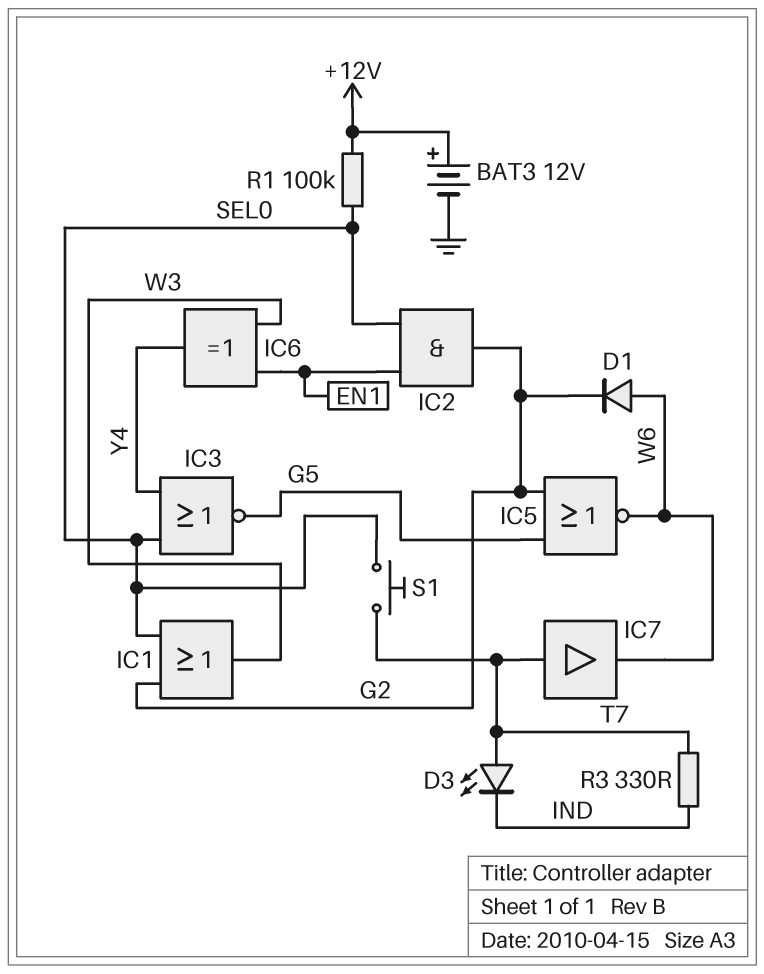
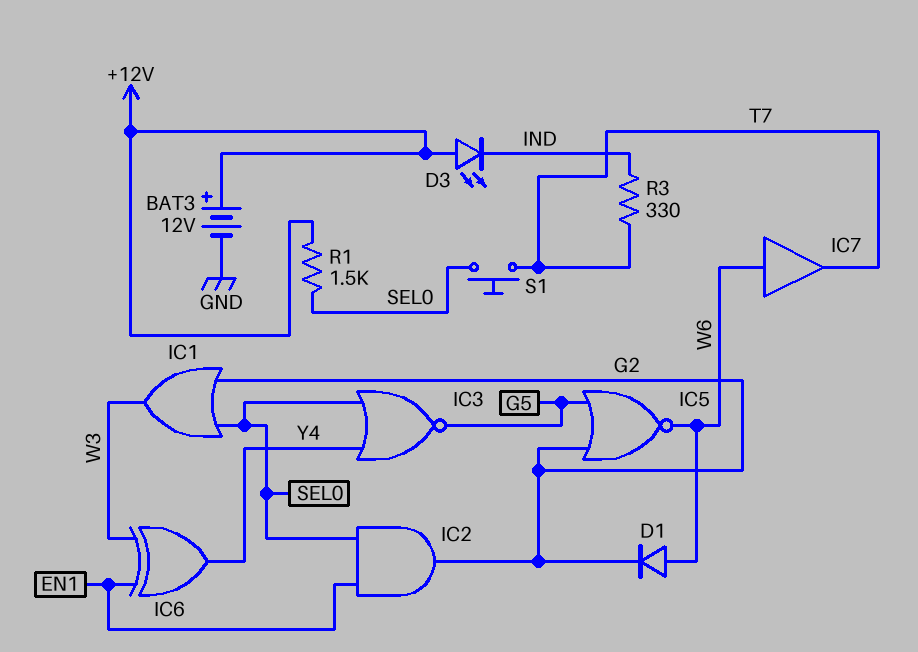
D3: LED (A T7, K IND) -> LED (A +12V, K IND)
IC7: buffer (in T7, out W6) -> buffer (in W6, out T7)
R1: 100k (+12V, SEL0) -> 1.5k (+12V, SEL0)

